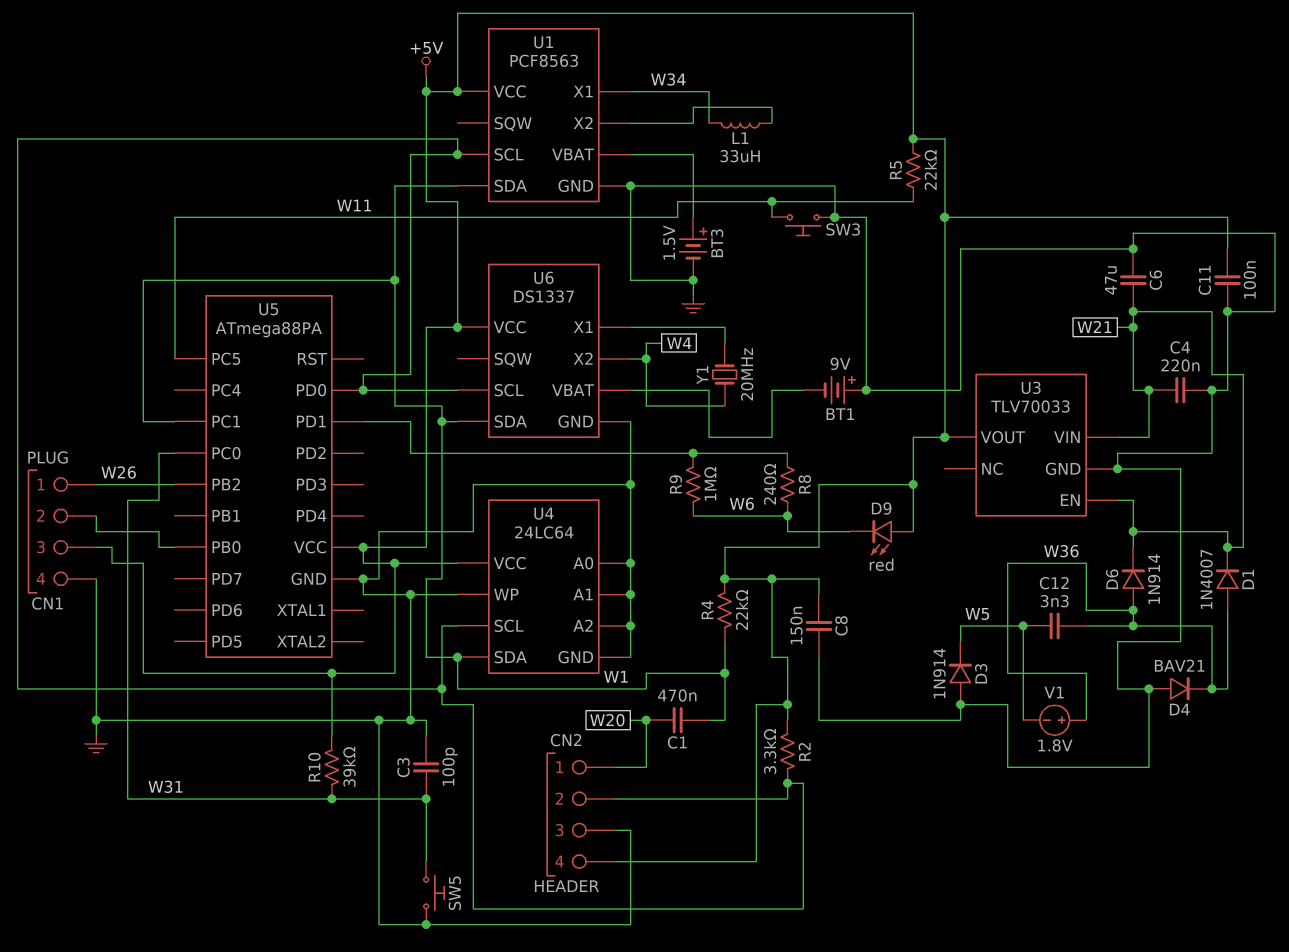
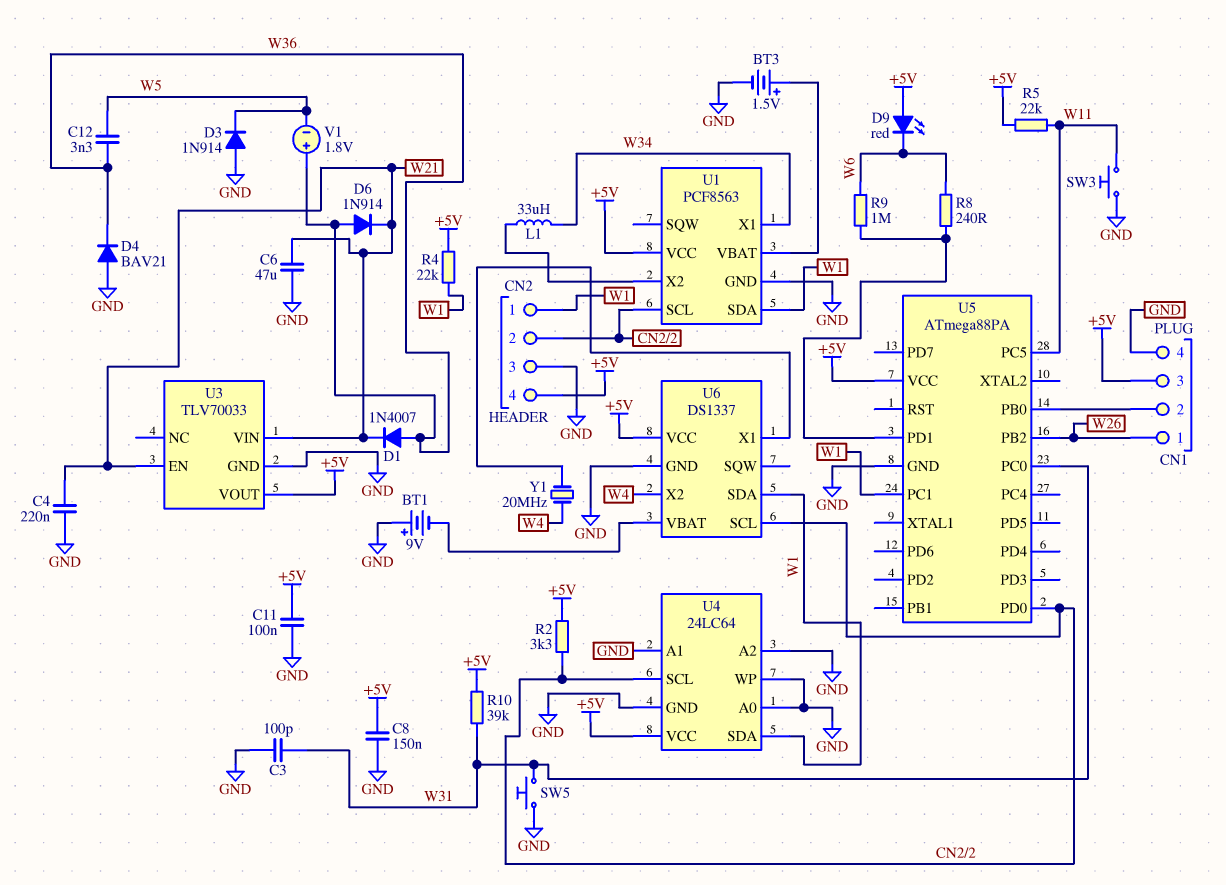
C1: 470nF (W1, W20) -> none
CN2 pin 1: W20 -> W1

